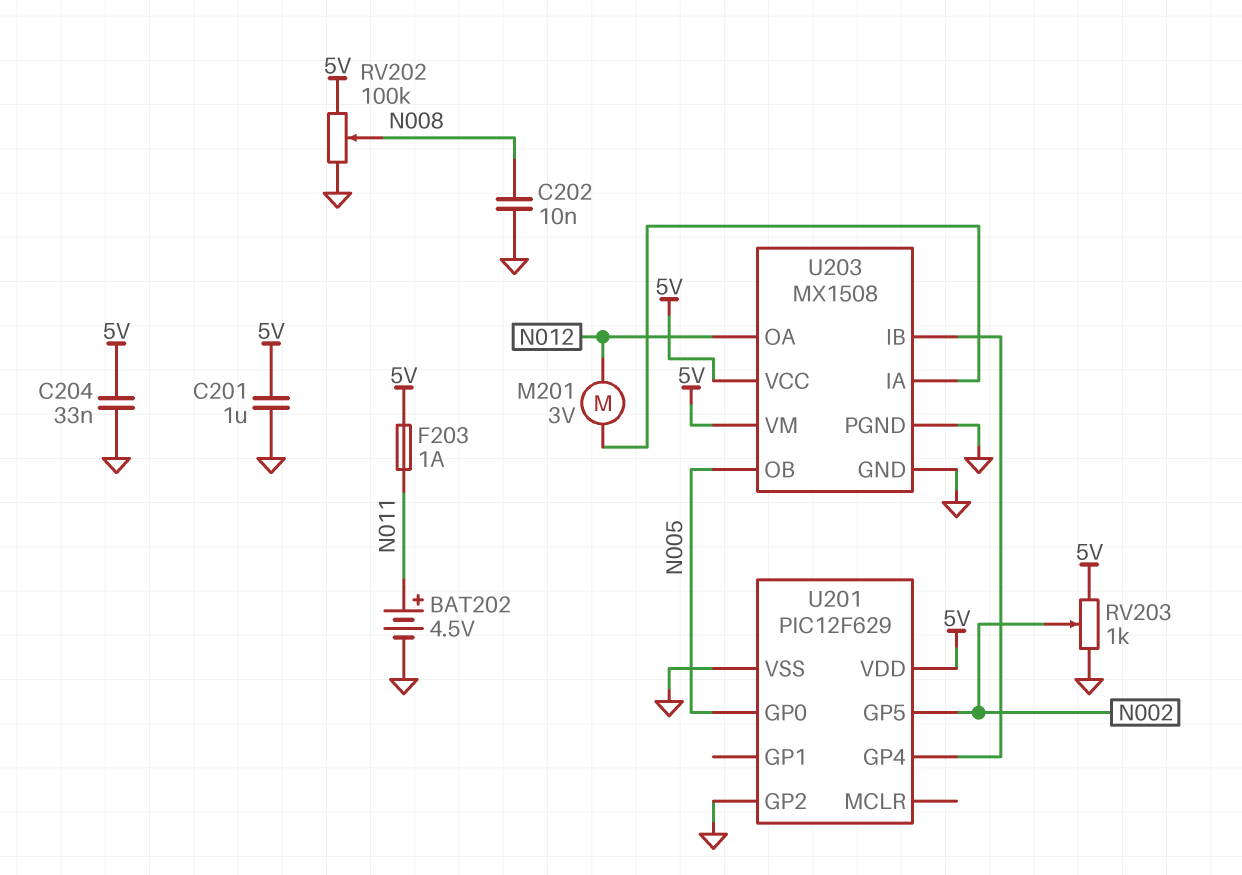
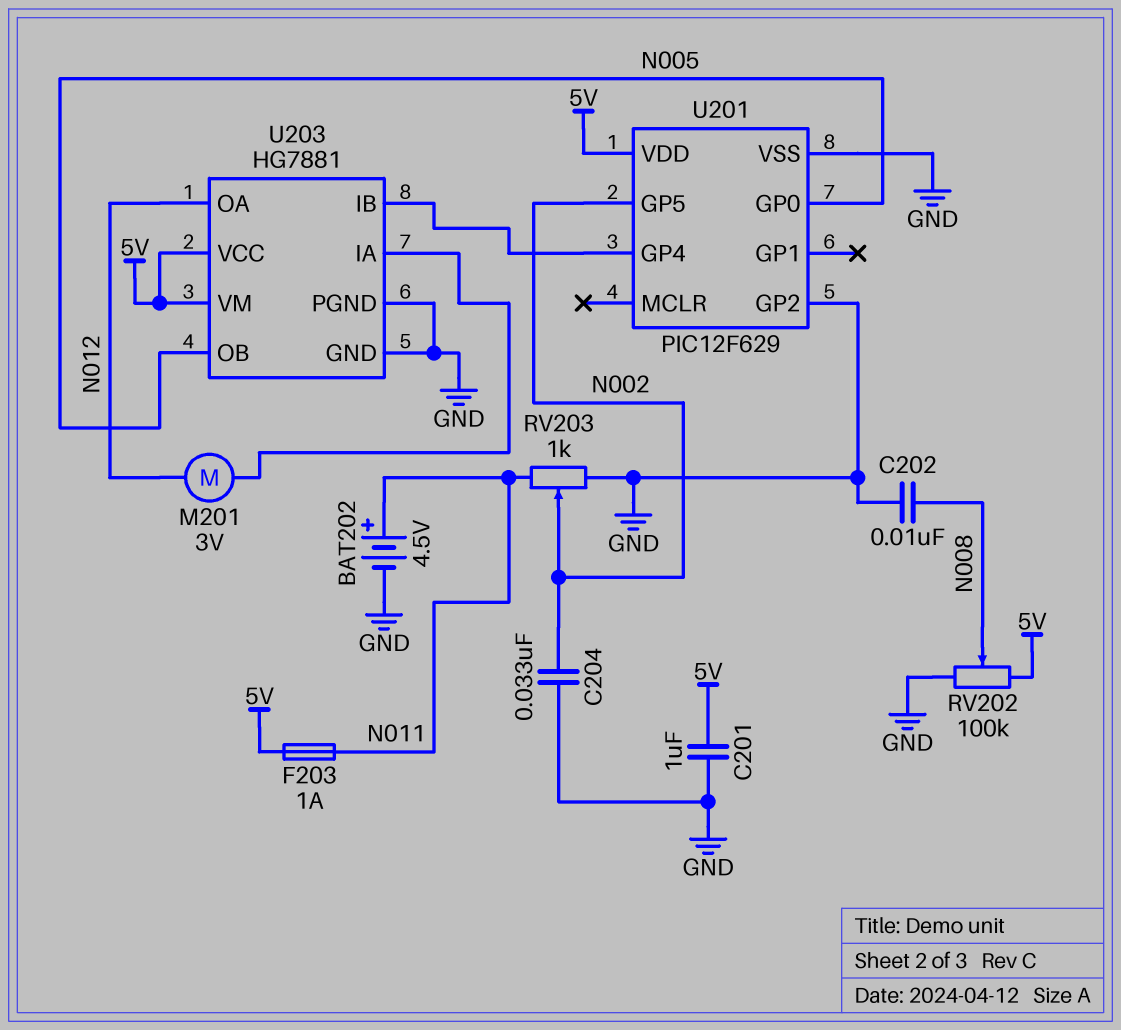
C204: 33nF (5V, GND) -> 33nF (GND, N002)
RV203: 1k (5V, GND, wiper N002) -> 1k (GND, N011, wiper N002)
U203: MX1508 -> HG7881

